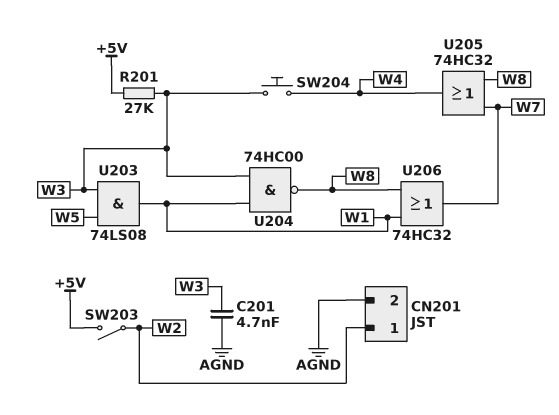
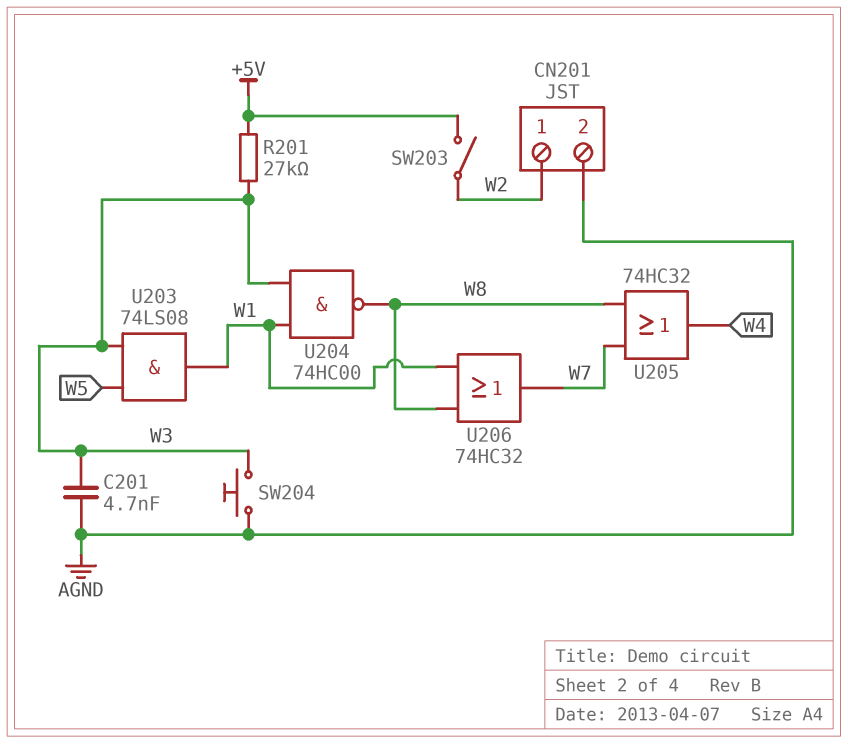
SW204: button (W3, W4) -> button (AGND, W3)

